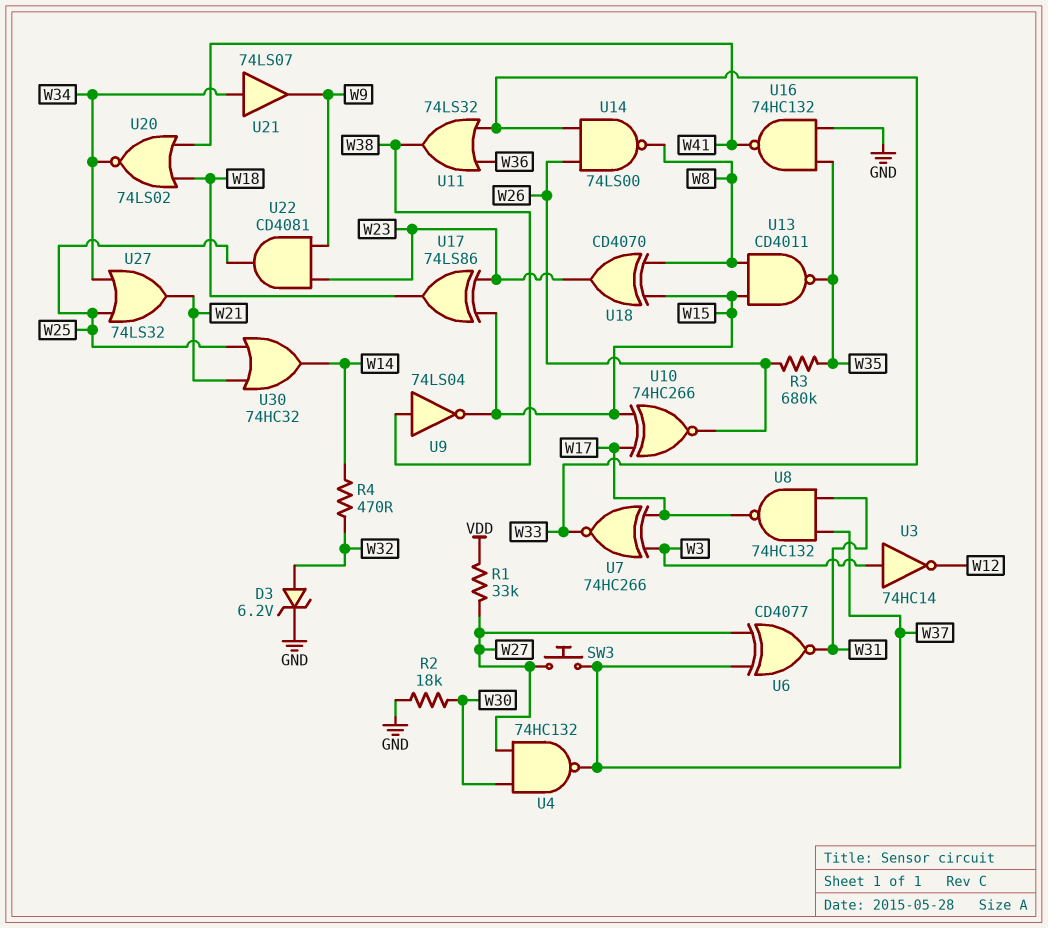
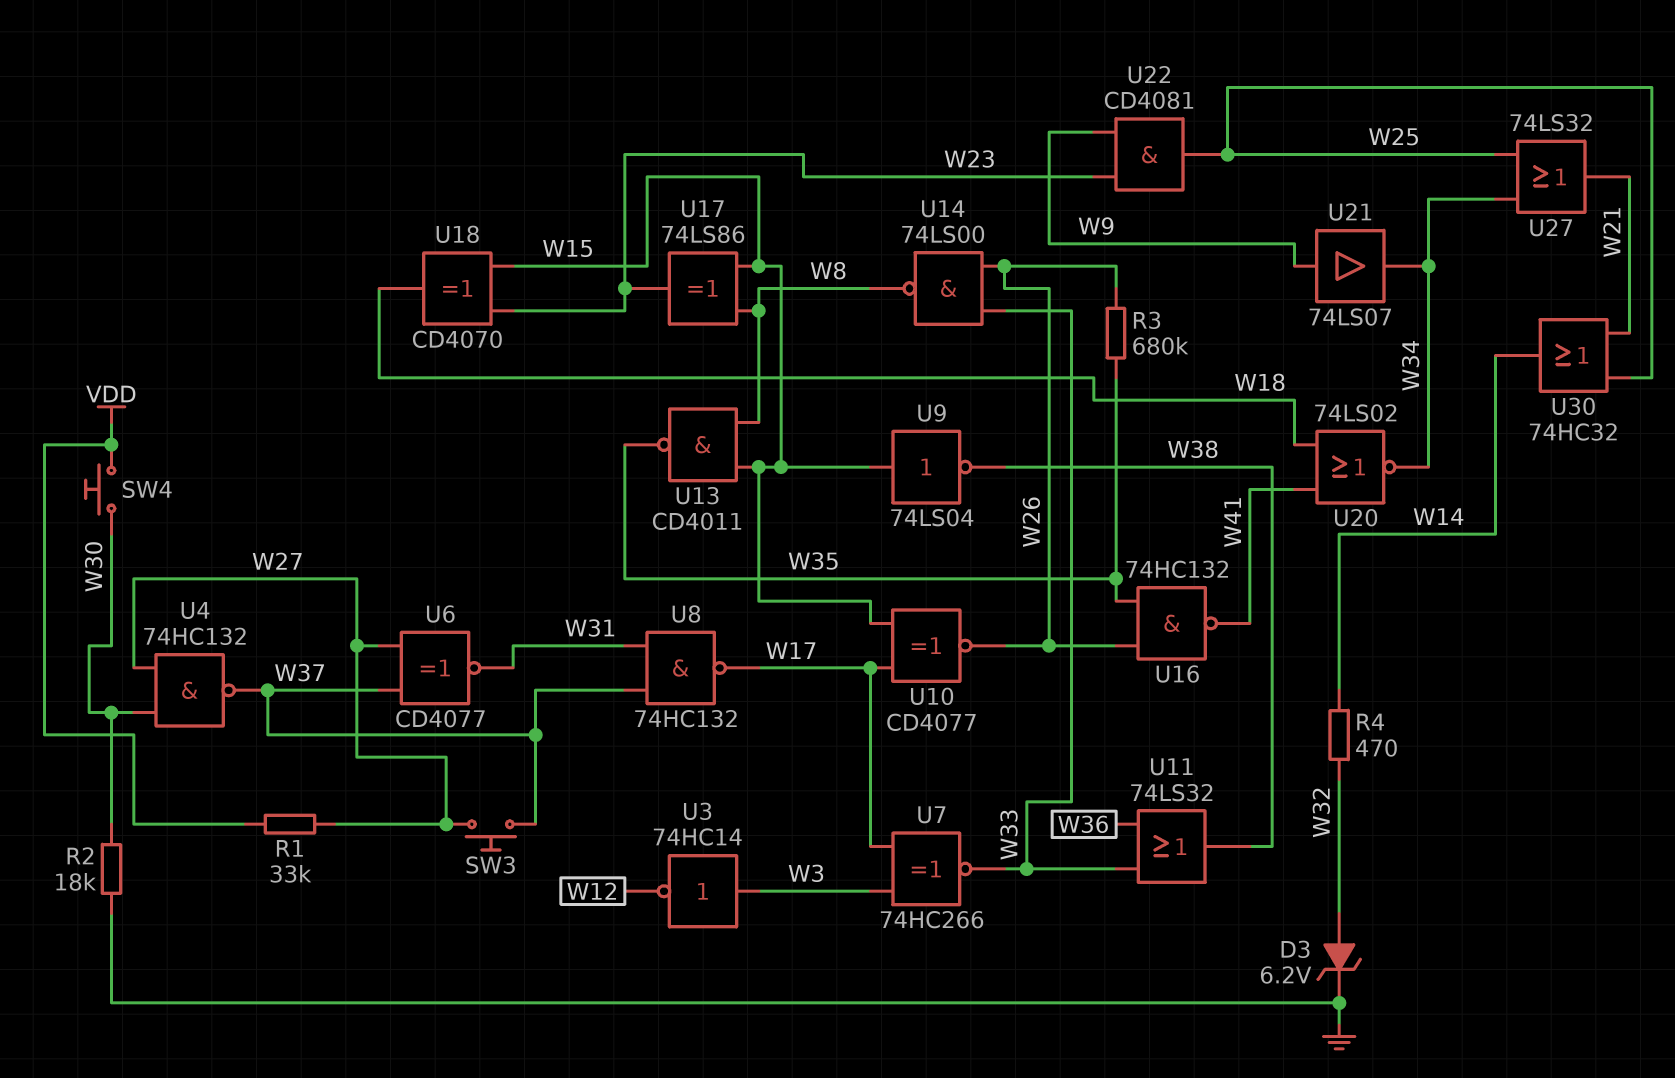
SW4: none -> button (VDD, W30)
U9: NOT 74LS04 (in W38, out W15) -> NOT 74LS04 (in W15, out W38)
U10: XNOR 74HC266 (in W15, in W17, out W26) -> XNOR CD4077 (in W15, in W17, out W26)
U16: NAND 74HC132 (in GND, in W35, out W41) -> NAND 74HC132 (in W26, in W35, out W41)
U17: XOR 74LS86 (in W15, in W23, out W18) -> XOR 74LS86 (in W8, in W15, out W23)
U18: XOR CD4070 (in W8, in W15, out W23) -> XOR CD4070 (in W15, in W23, out W18)
U21: buffer 74LS07 (in W34, out W9) -> buffer 74LS07 (in W9, out W34)

